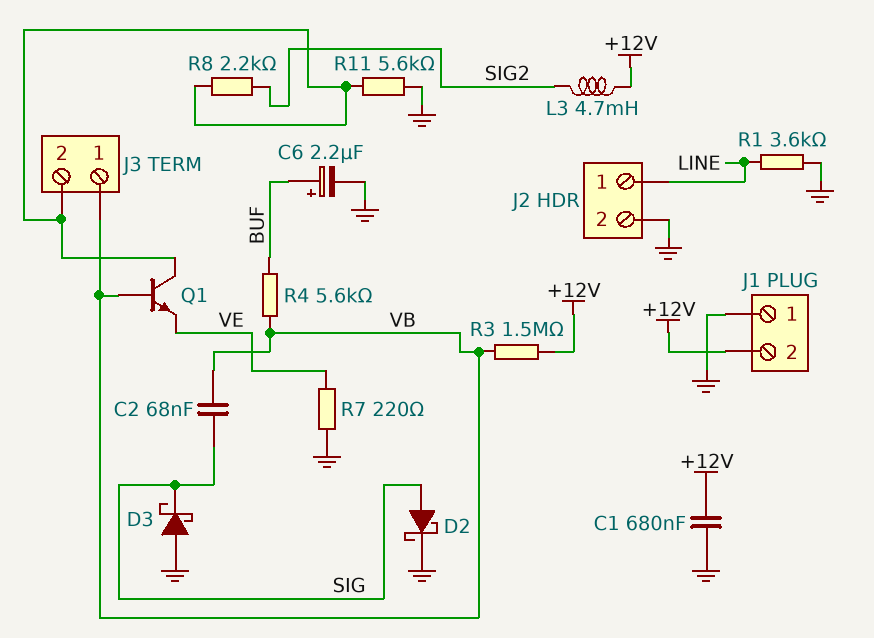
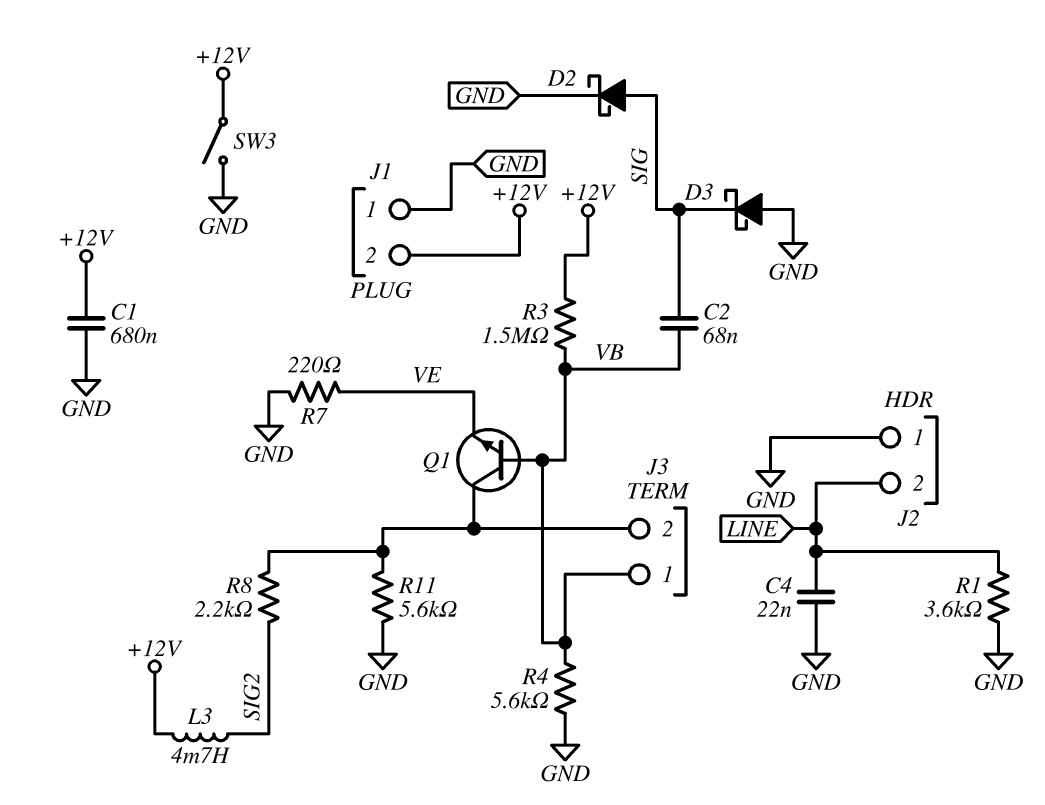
C4: none -> 22nF (GND, LINE)
C6: 2.2uF (plus BUF, minus GND) -> none
J2 pin 1: LINE -> GND
J2 pin 2: GND -> LINE
R4: 5.6k (BUF, VB) -> 5.6k (GND, VB)
SW3: none -> switch (+12V, GND)

